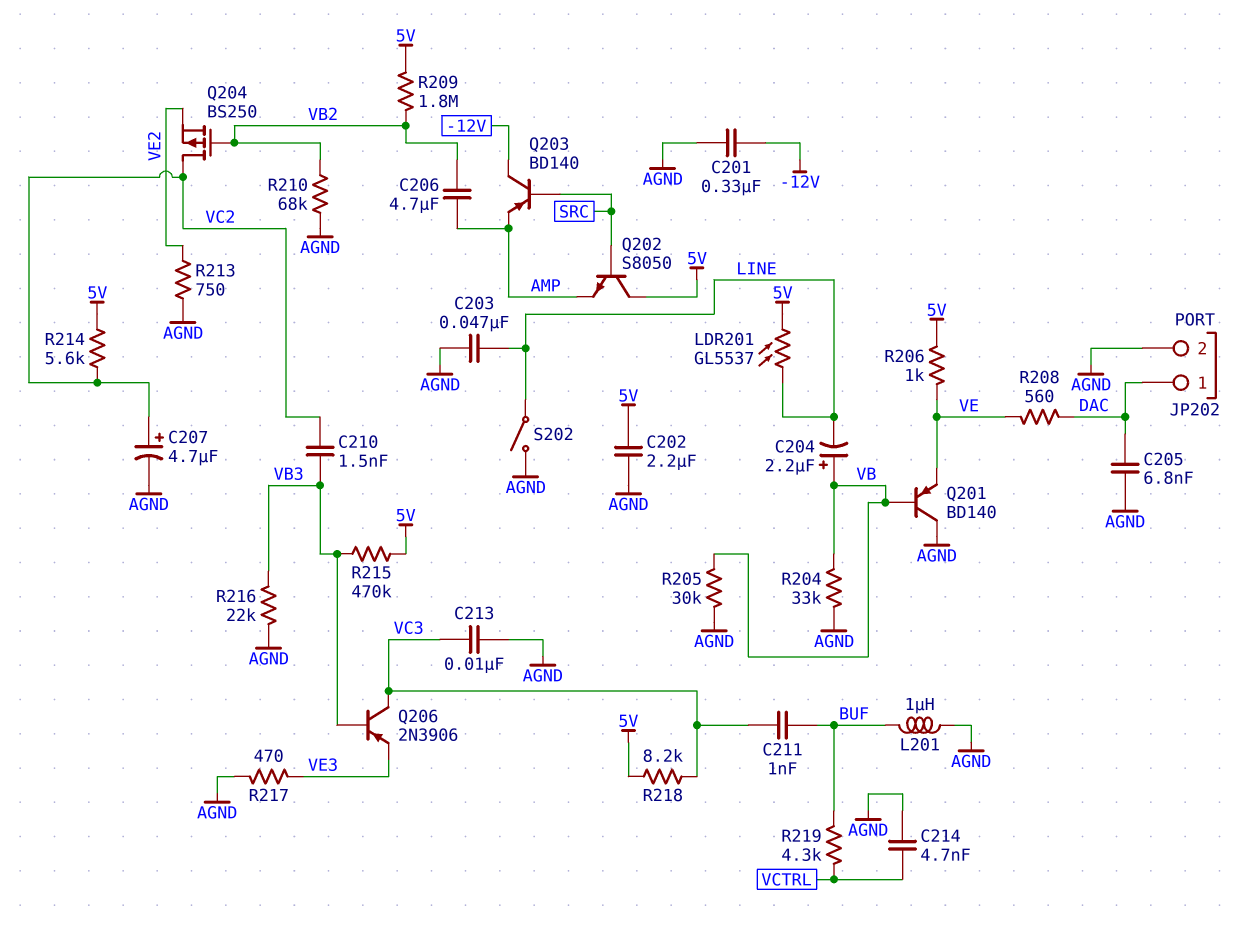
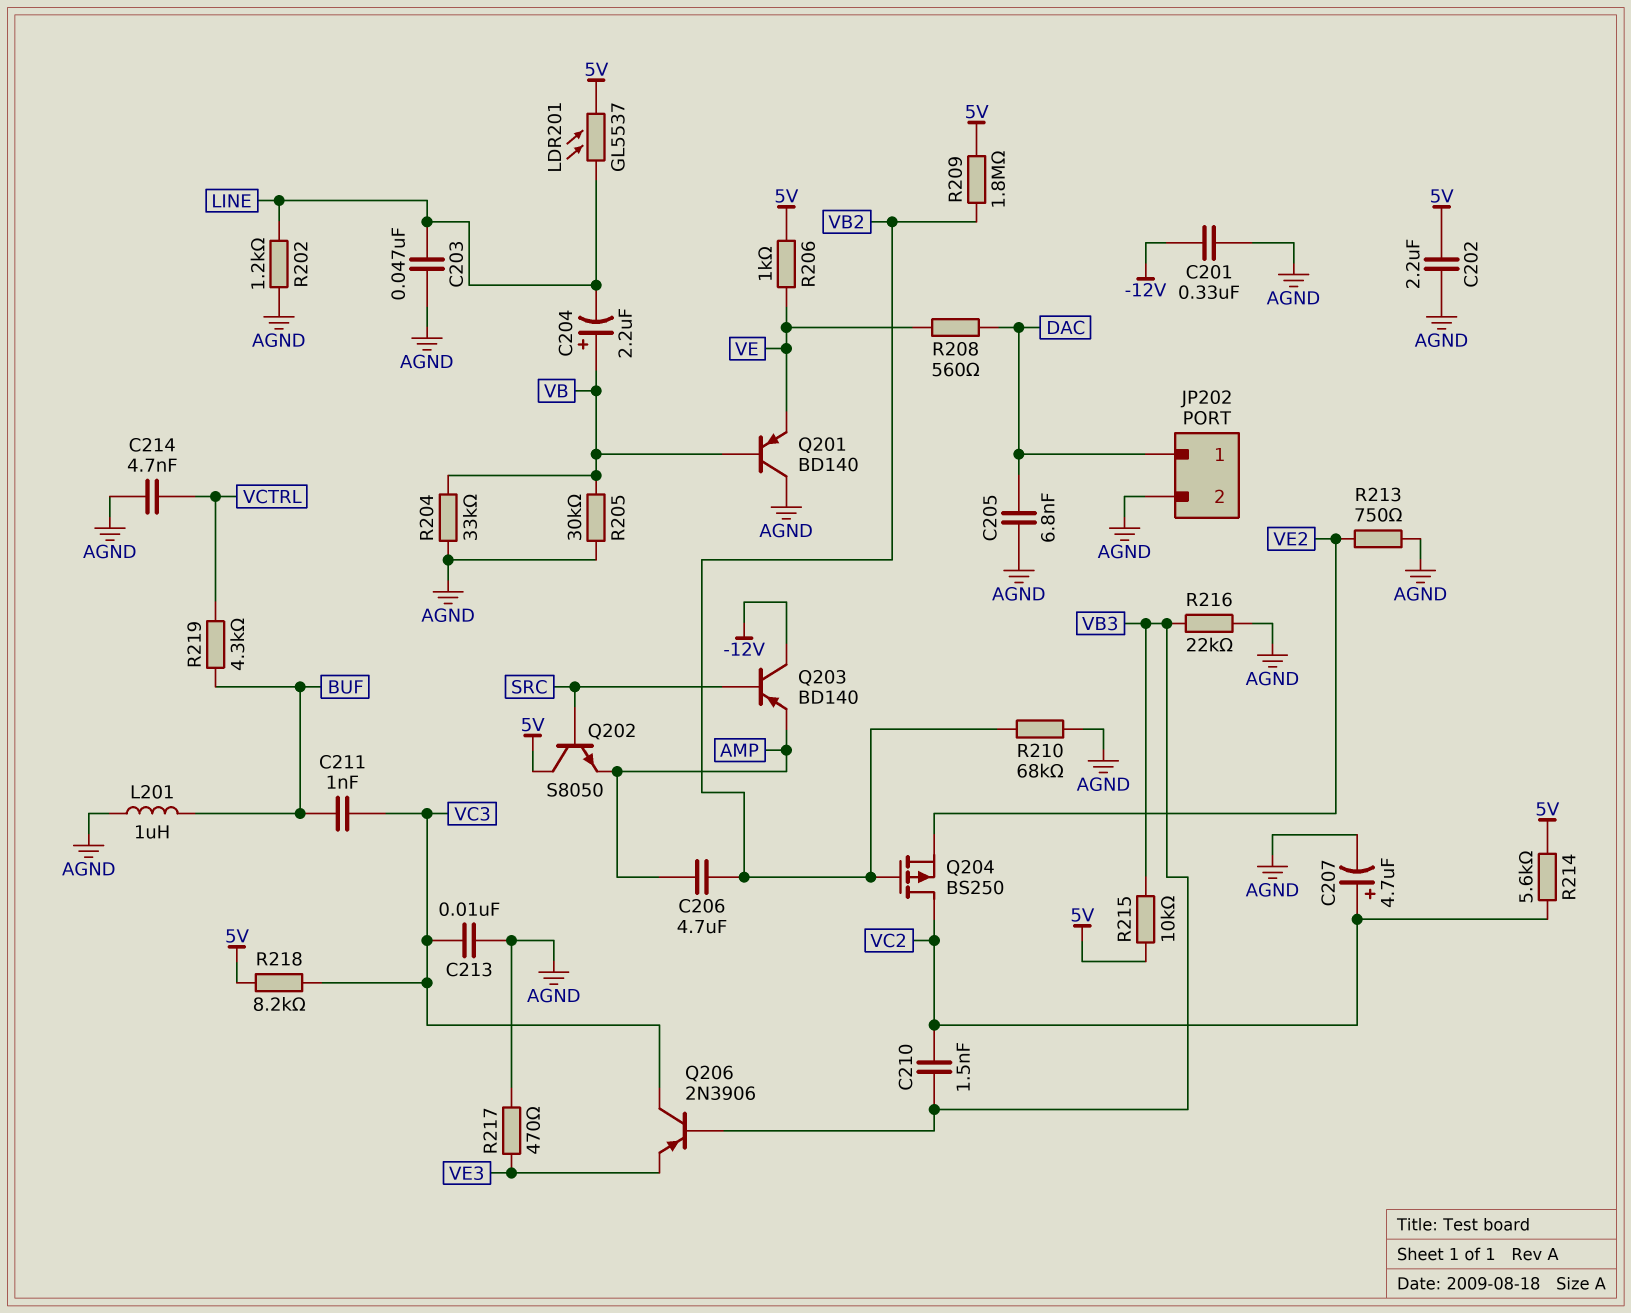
R202: none -> 1.2k (AGND, LINE)
R215: 470k (5V, VB3) -> 10k (5V, VB3)
S202: switch (AGND, LINE) -> none

